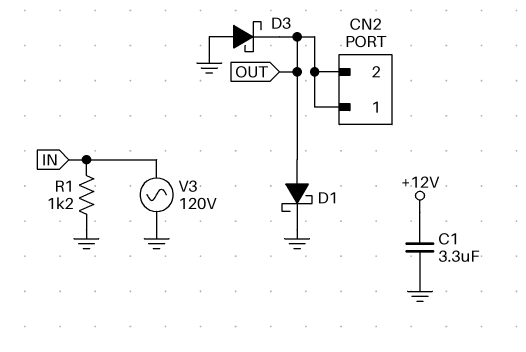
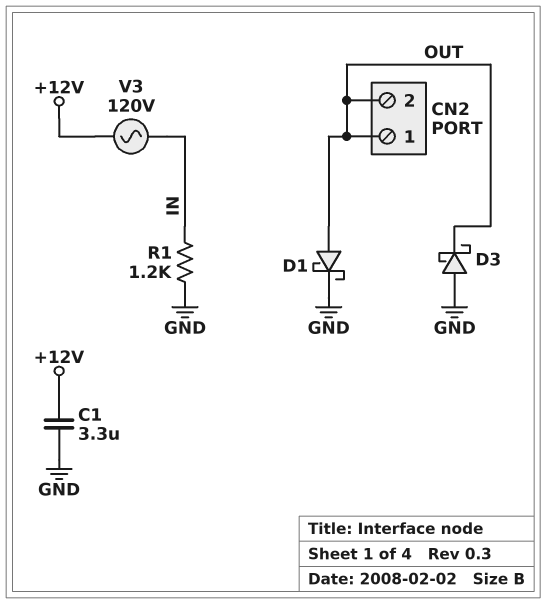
V3: AC 120V (GND, IN) -> AC 120V (+12V, IN)

